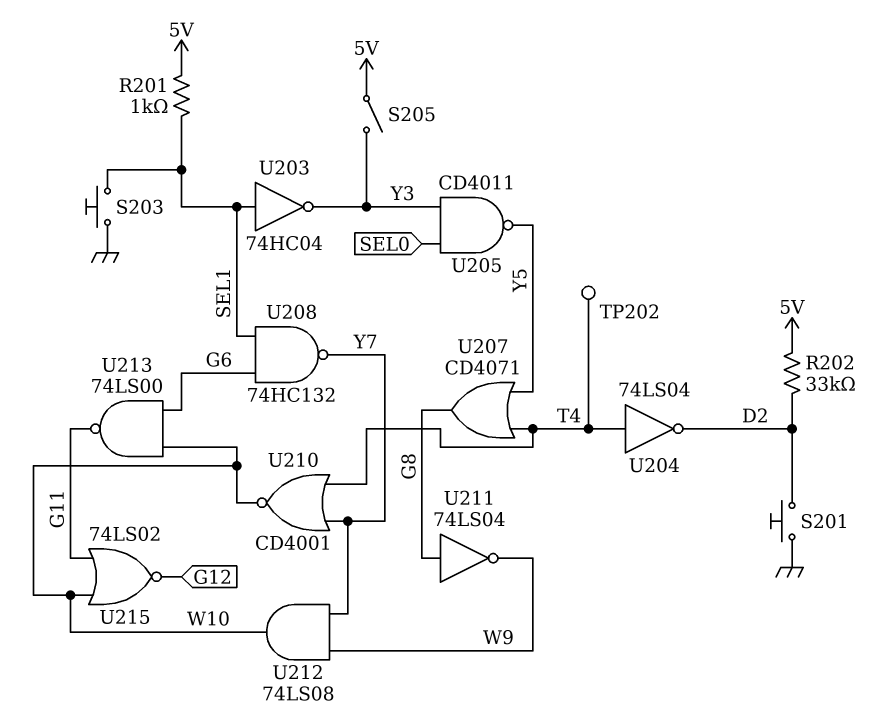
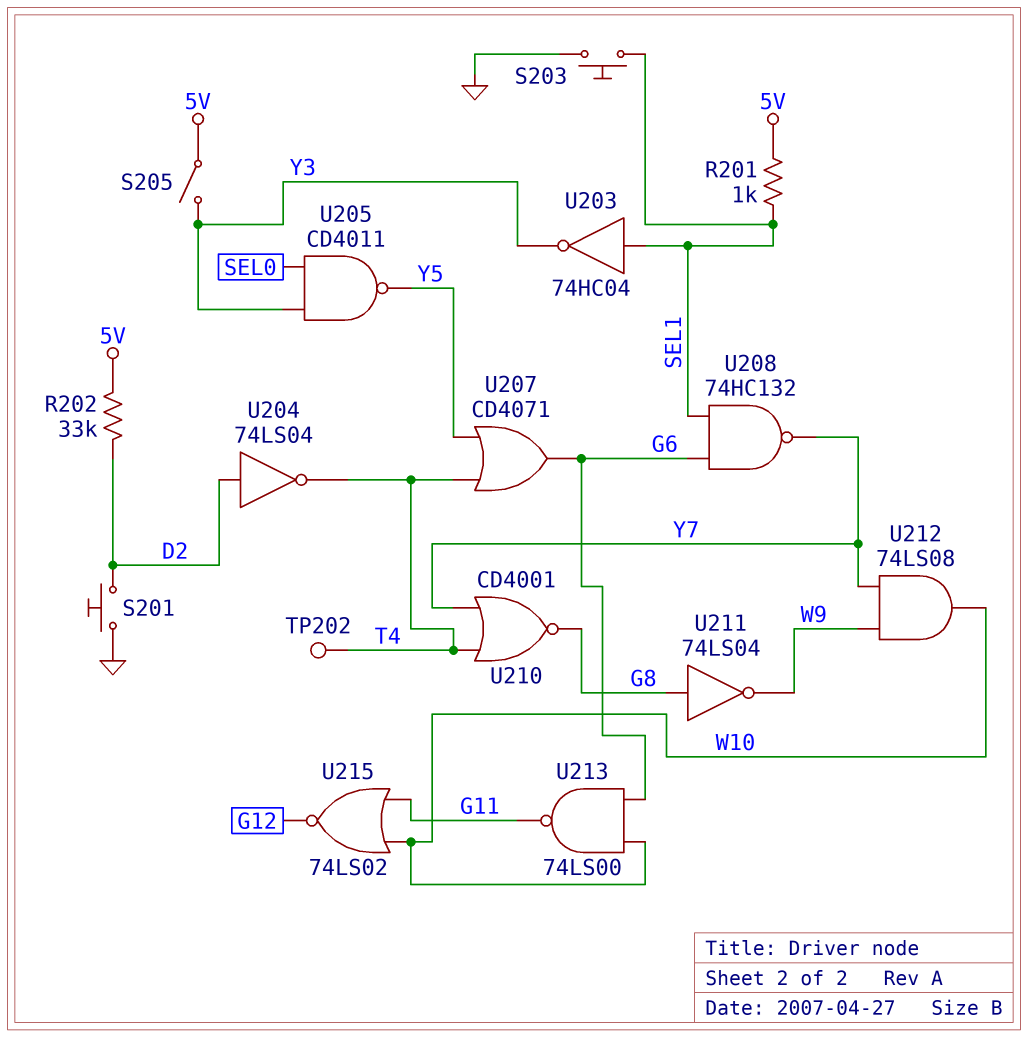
U204: NOT 74LS04 (in T4, out D2) -> NOT 74LS04 (in D2, out T4)
U207: OR CD4071 (in T4, in Y5, out G8) -> OR CD4071 (in T4, in Y5, out G6)
U210: NOR CD4001 (in T4, in Y7, out W10) -> NOR CD4001 (in T4, in Y7, out G8)

